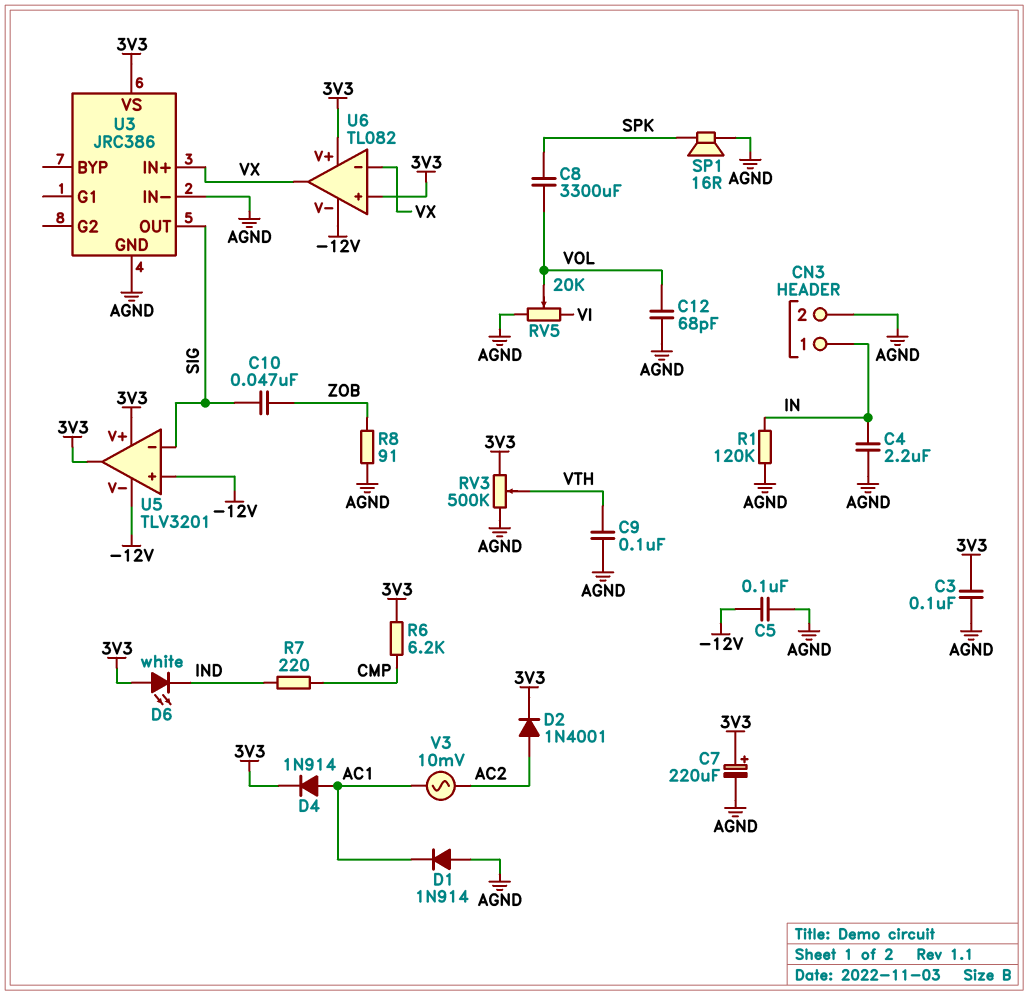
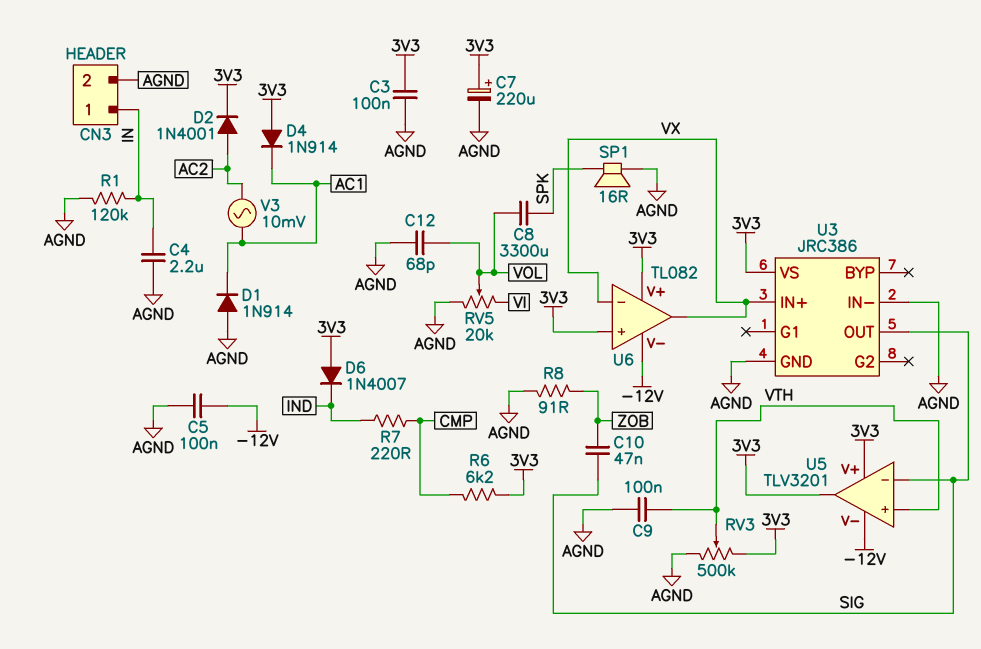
D4: diode 1N914 (A AC1, K 3V3) -> diode 1N914 (A 3V3, K AC1)
D6: LED white (A 3V3, K IND) -> diode 1N4007 (A 3V3, K IND)
U5 pin in+: -12V -> VTH

